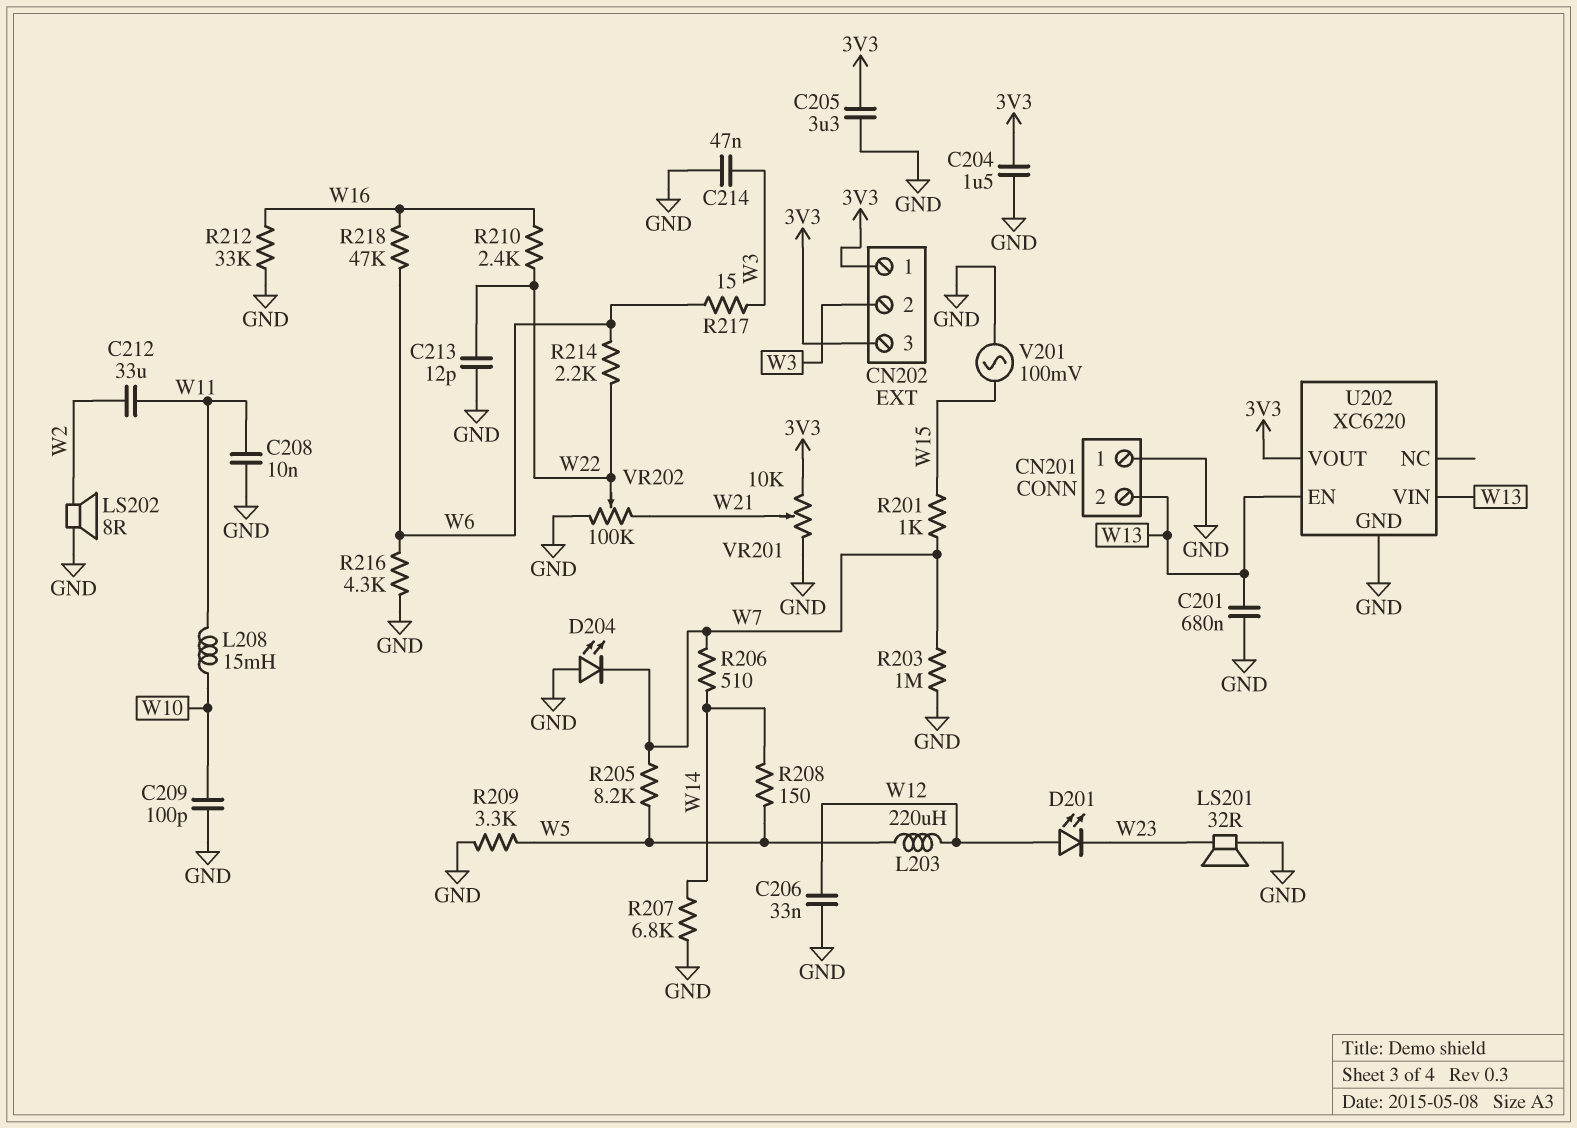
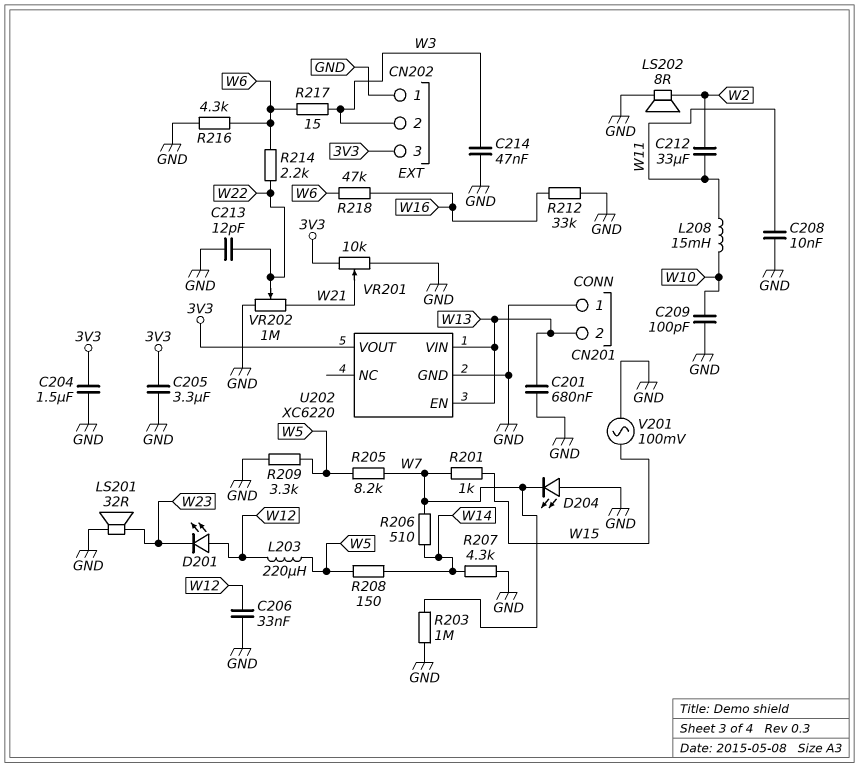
CN202 pin 1: 3V3 -> GND
R207: 6.8k (GND, W14) -> 4.3k (GND, W14)
R210: 2.4k (W16, W22) -> none
VR202: 100k (GND, W21, wiper W22) -> 1M (GND, W21, wiper W22)

